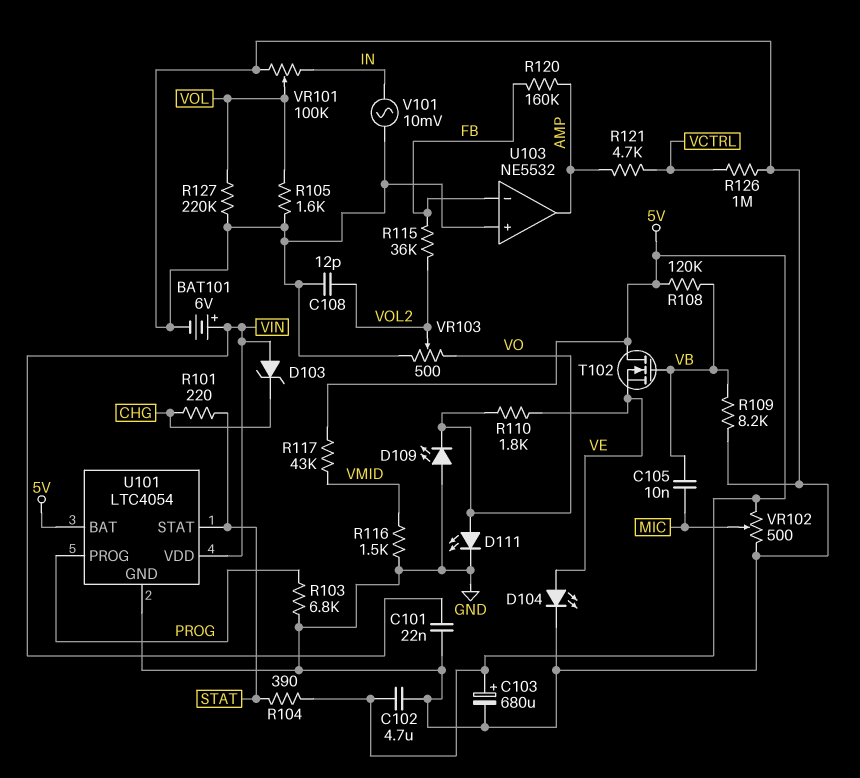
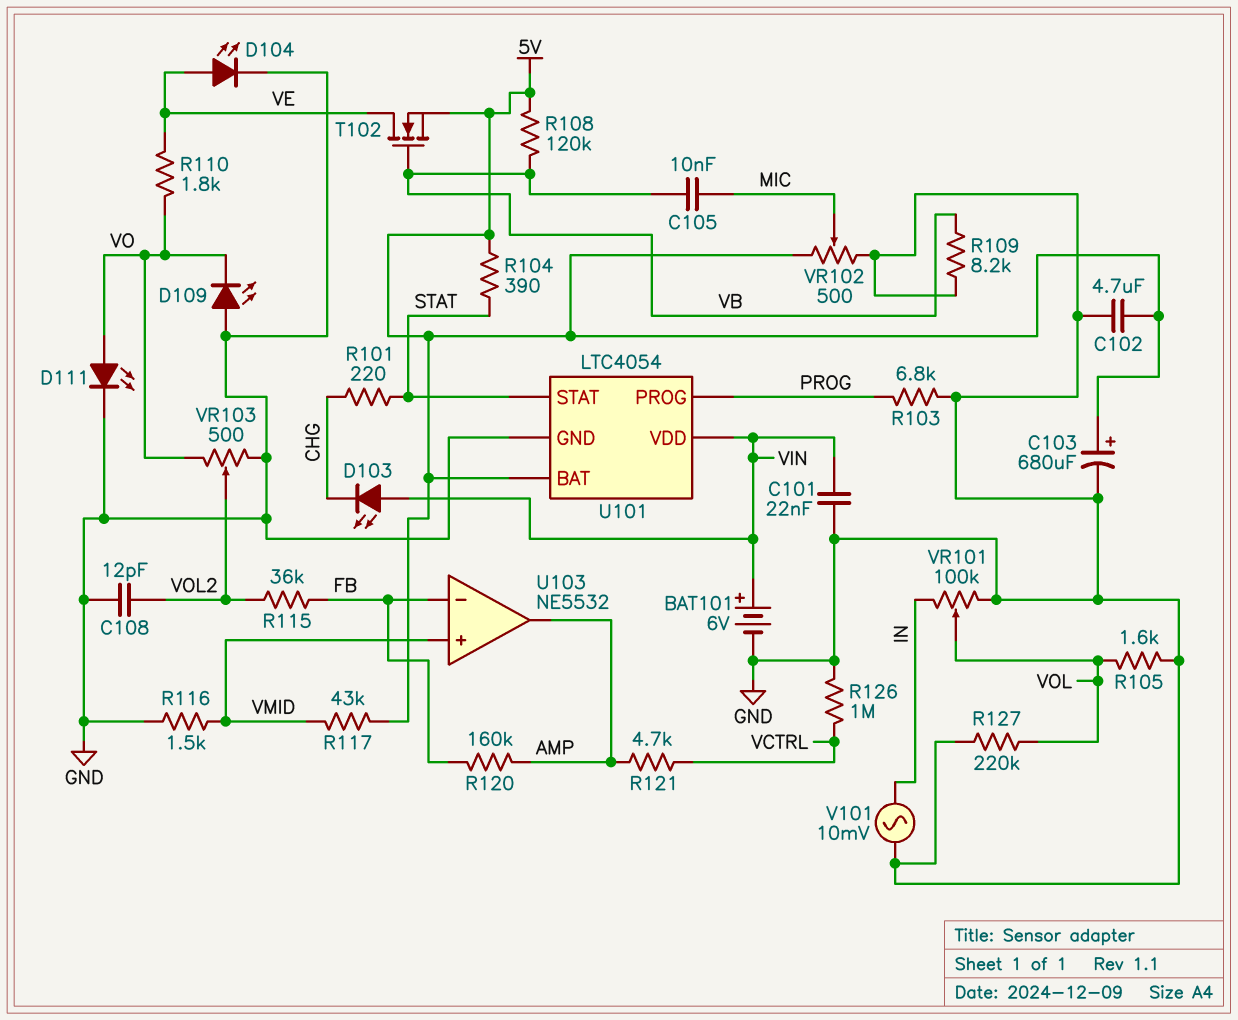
D103: zener (A VIN, K CHG) -> LED (A VIN, K CHG)
T102: NMOS (G VB, D 5V, S VE) -> NMOS (G VB, D VE, S 5V)
U103 pin in+: GND -> VMID

